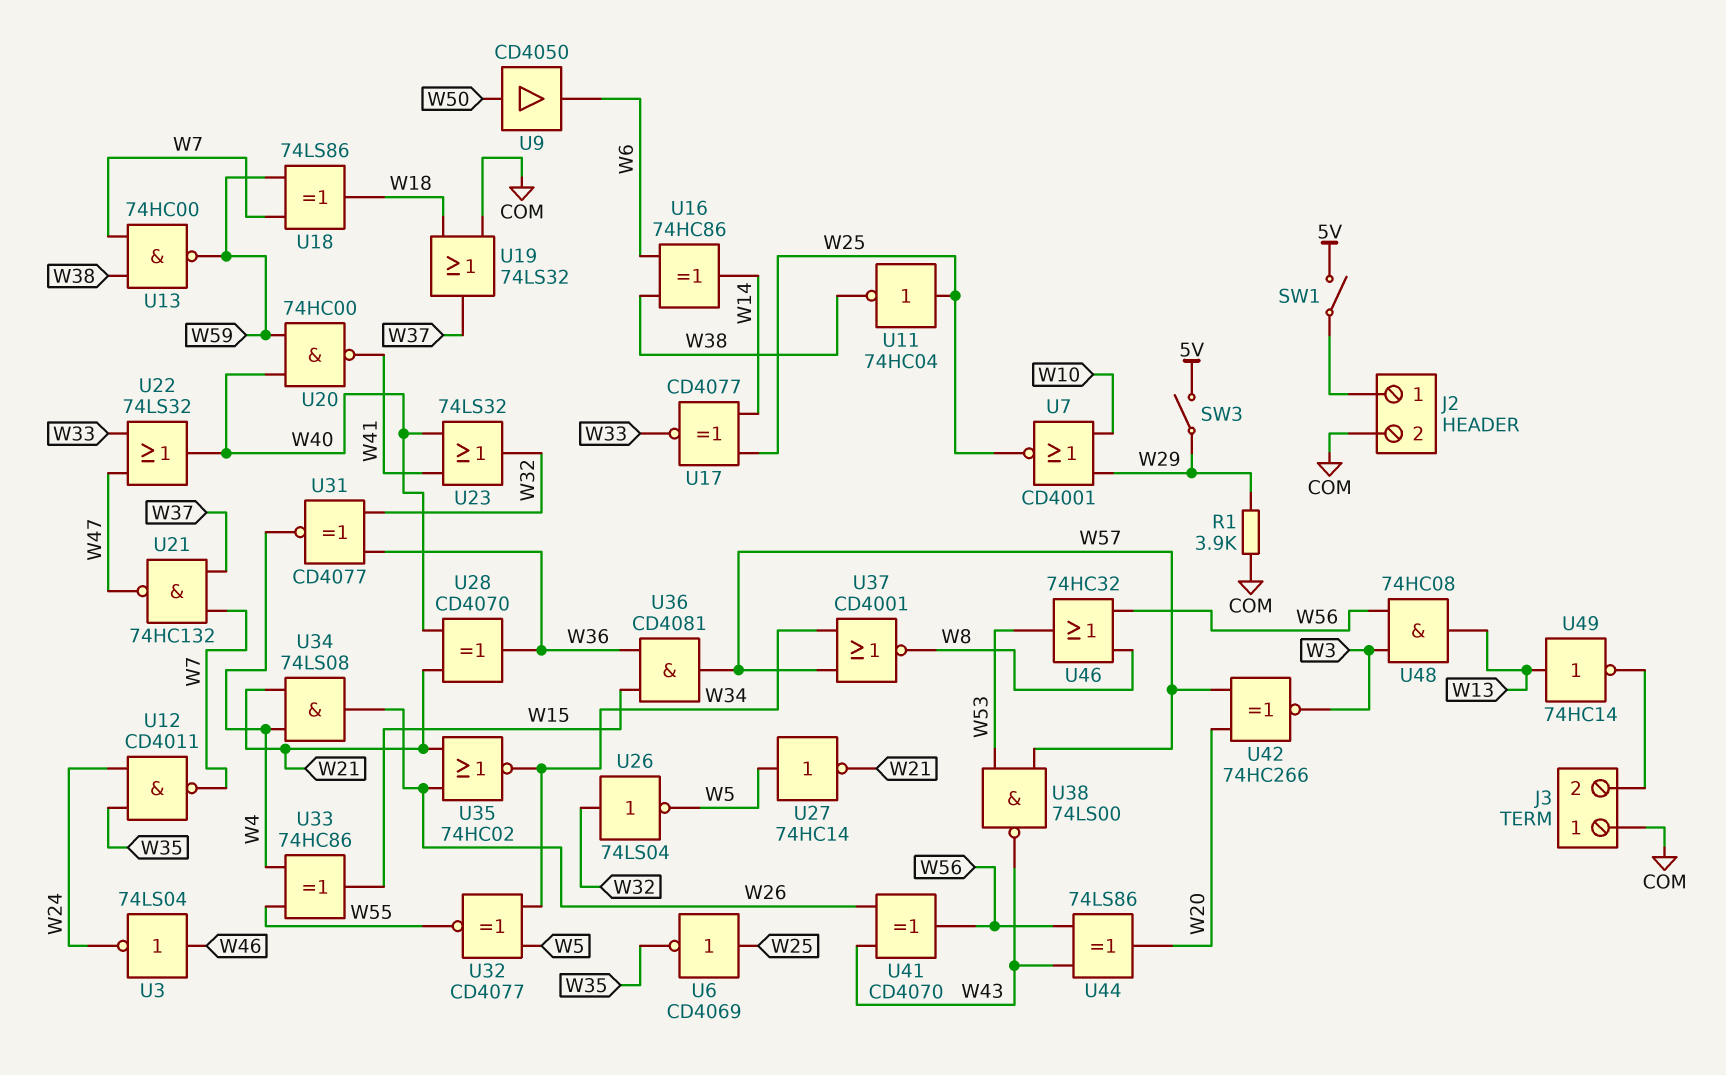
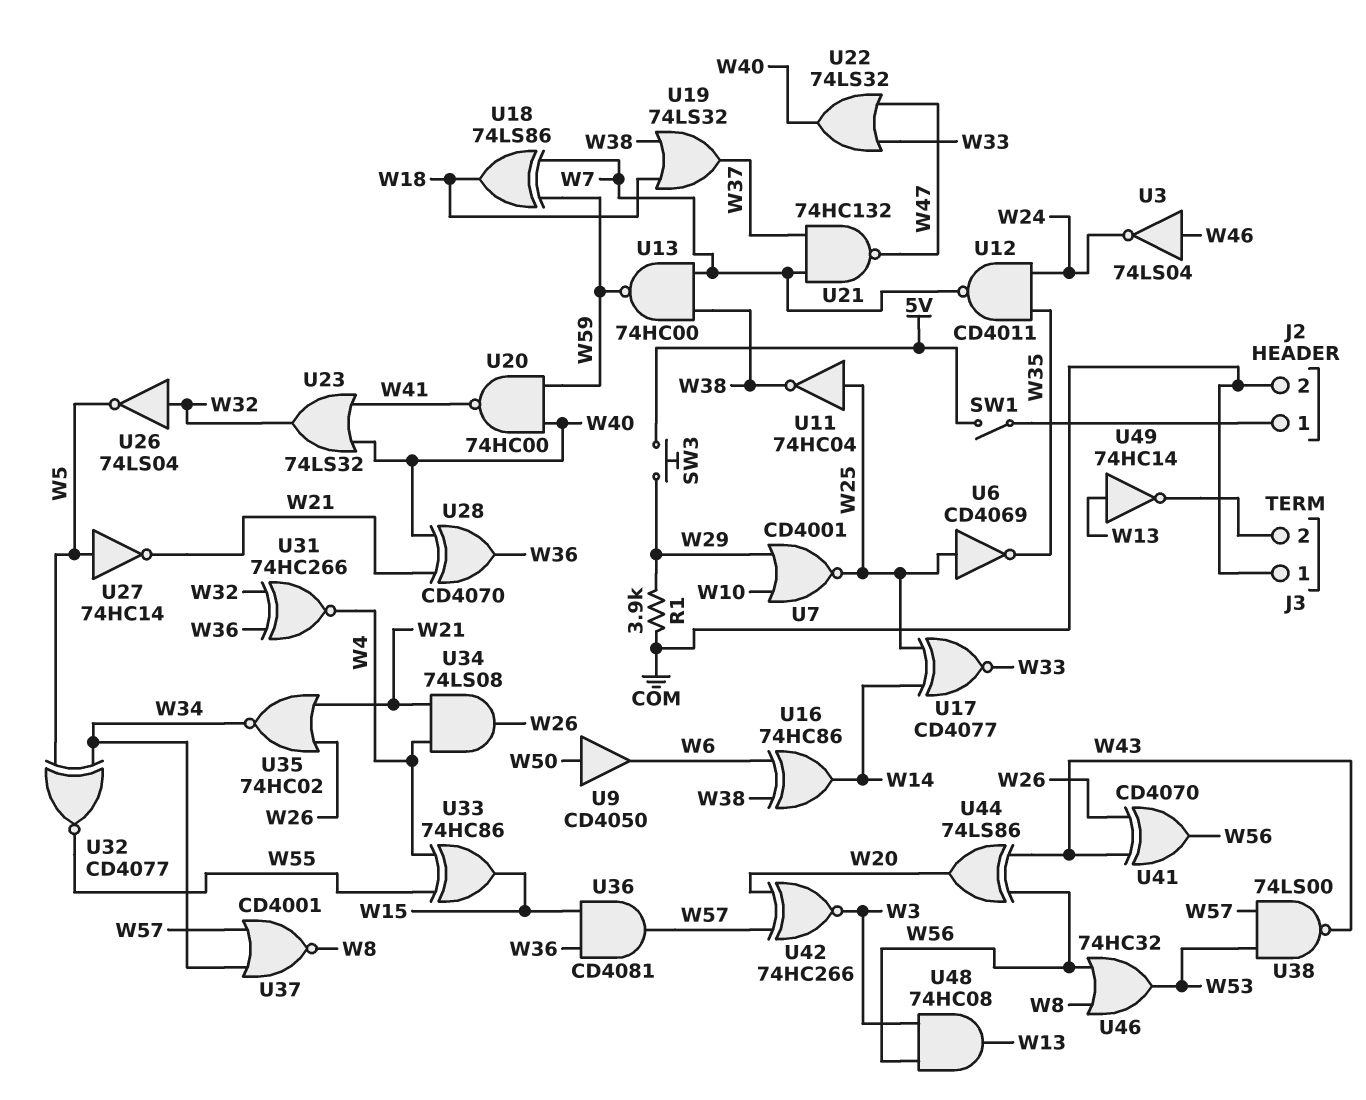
SW3: switch (5V, W29) -> button (5V, W29)
U19: OR 74LS32 (in COM, in W18, out W37) -> OR 74LS32 (in W18, in W38, out W37)
U31: XNOR CD4077 (in W32, in W36, out W4) -> XNOR 74HC266 (in W32, in W36, out W4)

